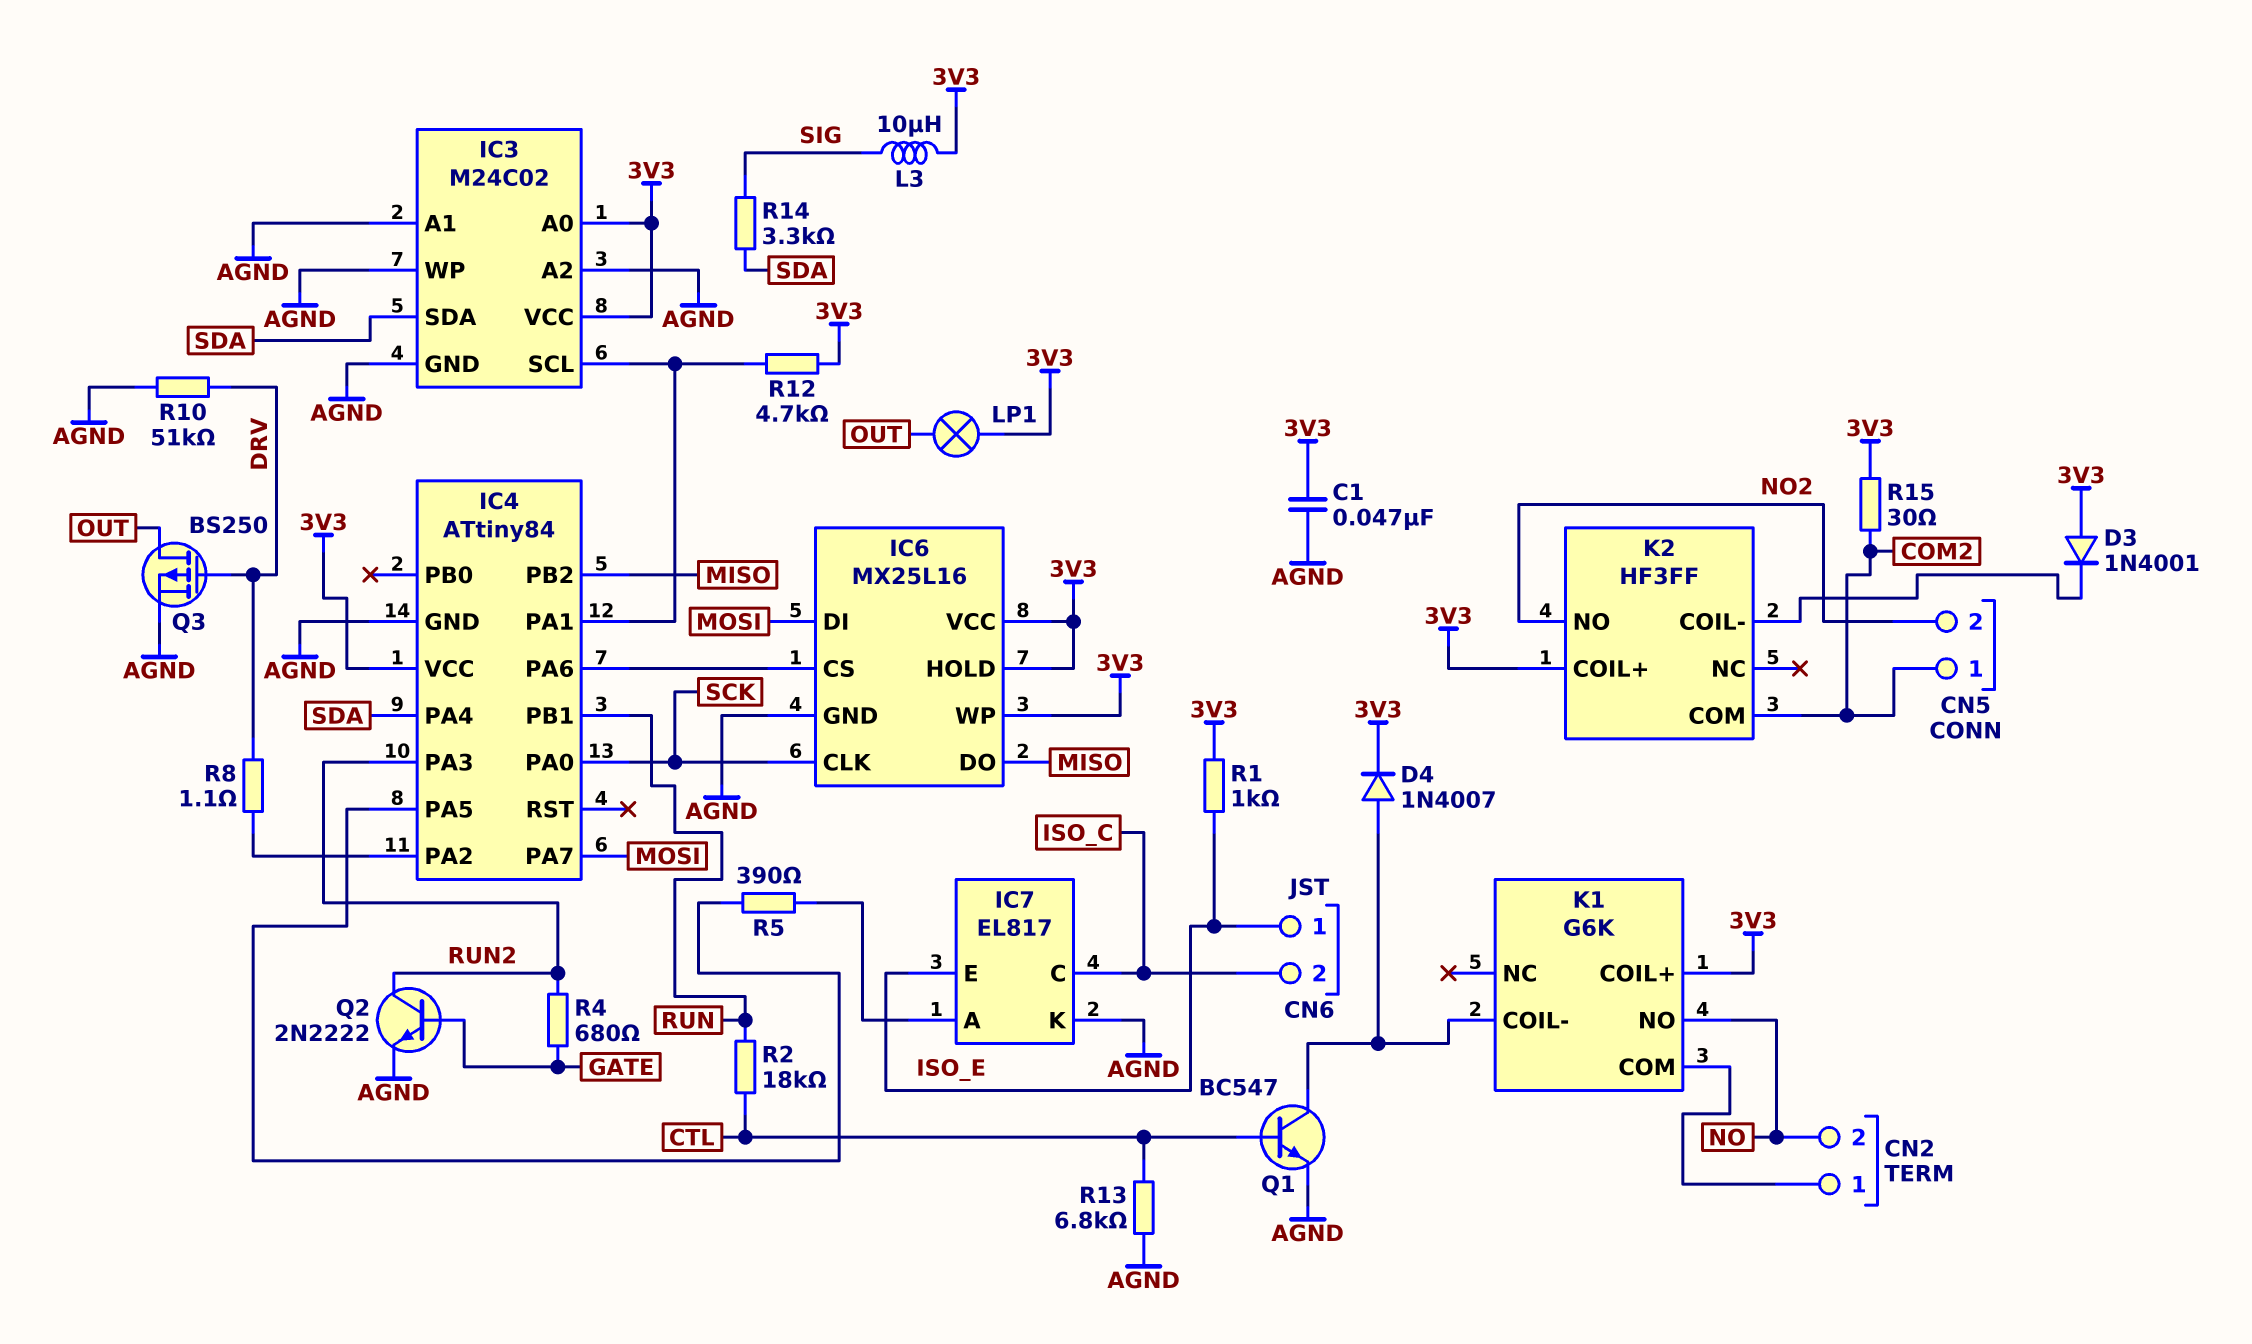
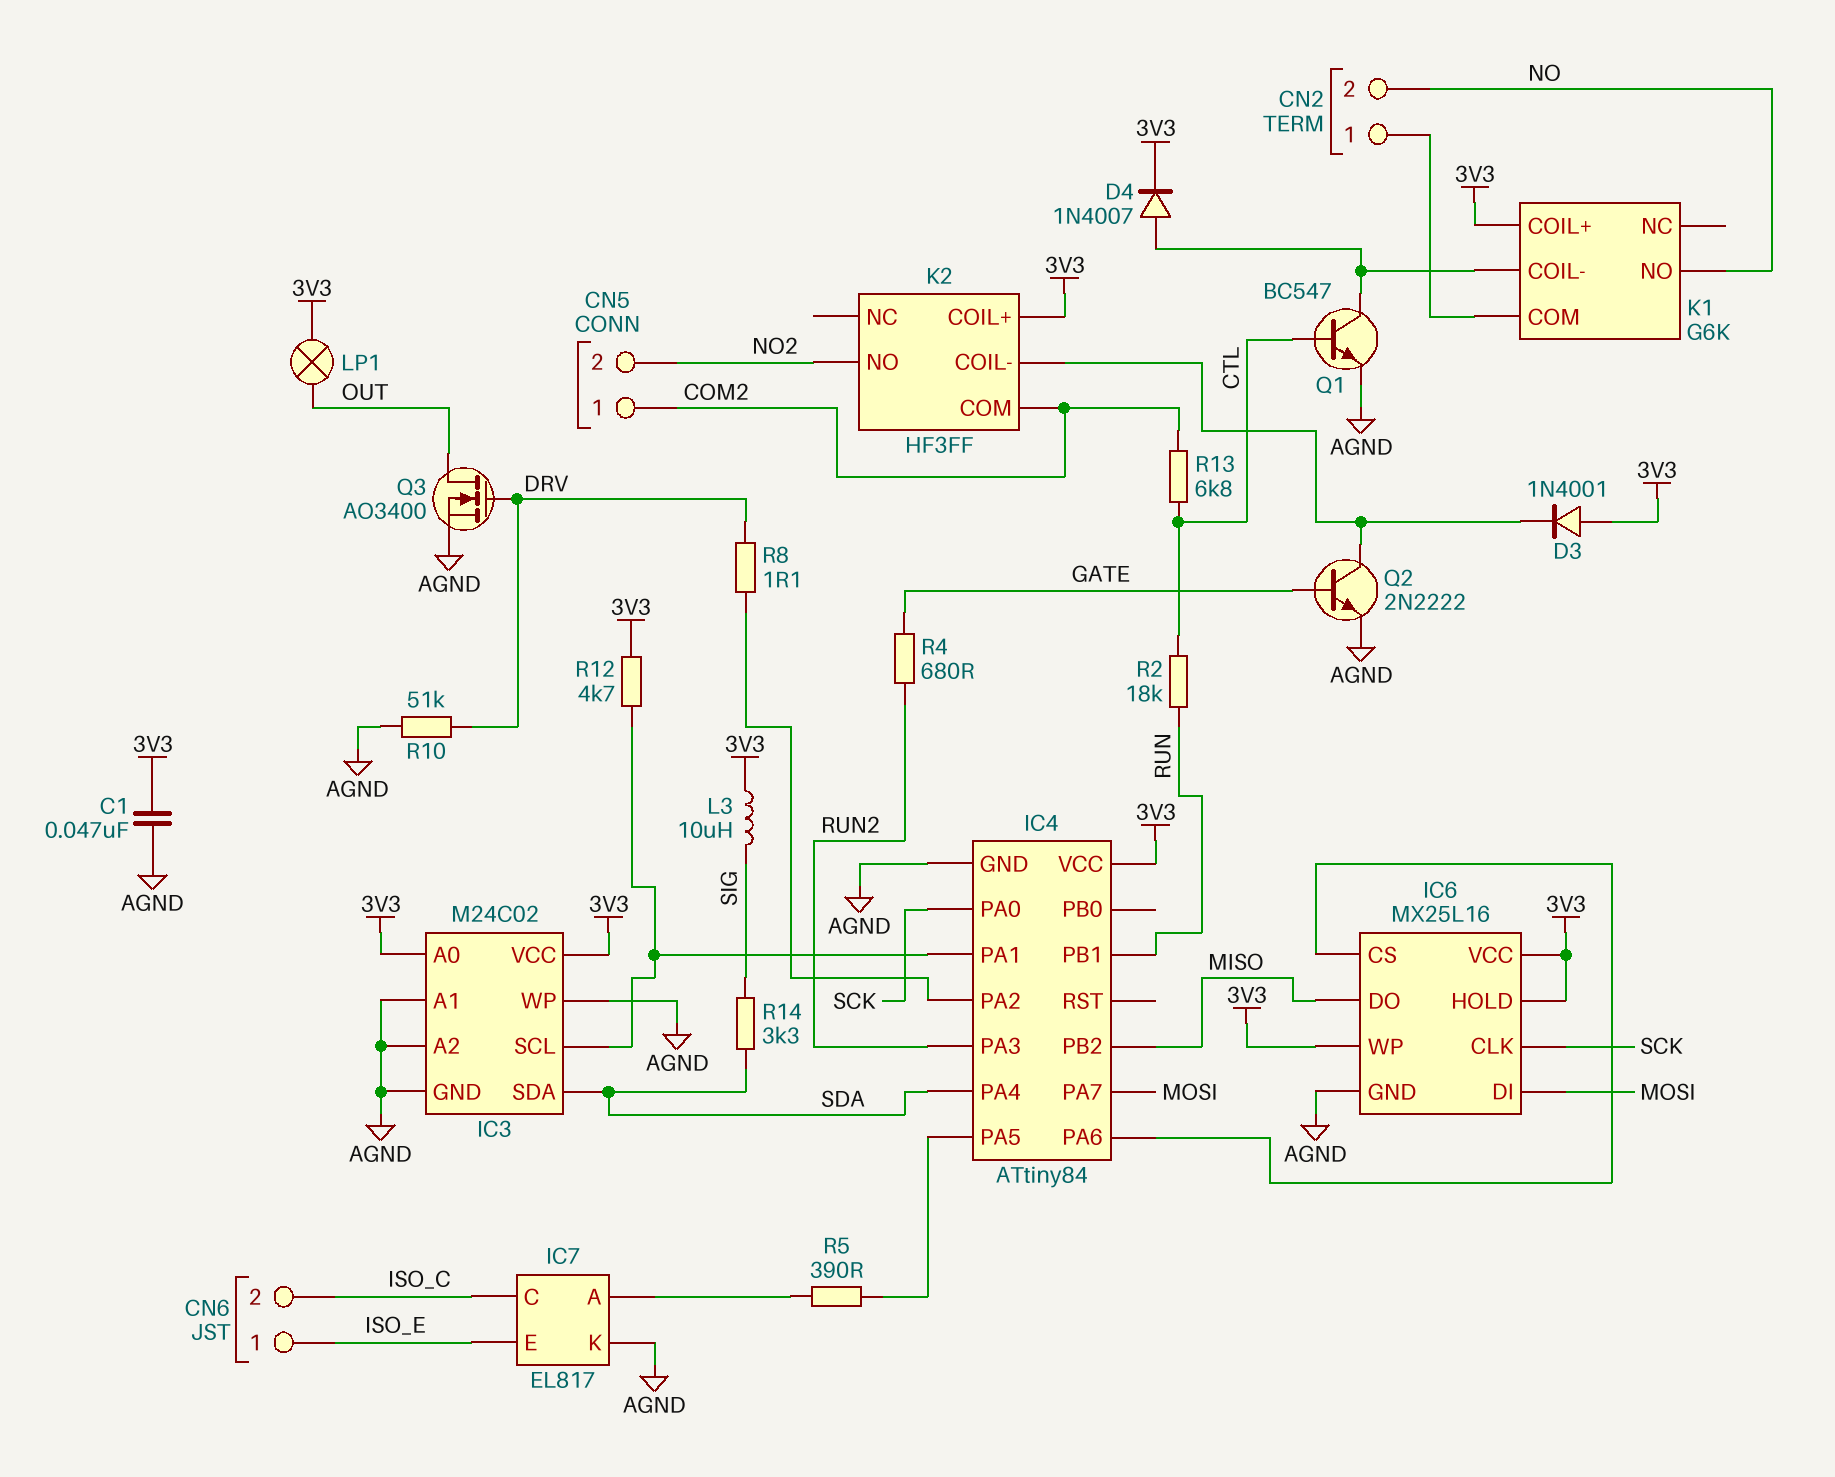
Q2: NPN 2N2222 (B GATE, C RUN2, E AGND) -> NPN 2N2222 (B GATE, C K2/COIL-, E AGND)
Q3: PMOS BS250 (G DRV, D OUT, S AGND) -> NMOS AO3400 (G DRV, D OUT, S AGND)
R1: 1k (3V3, ISO_E) -> none
R13: 6.8k (AGND, CTL) -> 6.8k (COM2, CTL)
R15: 30 (3V3, COM2) -> none

